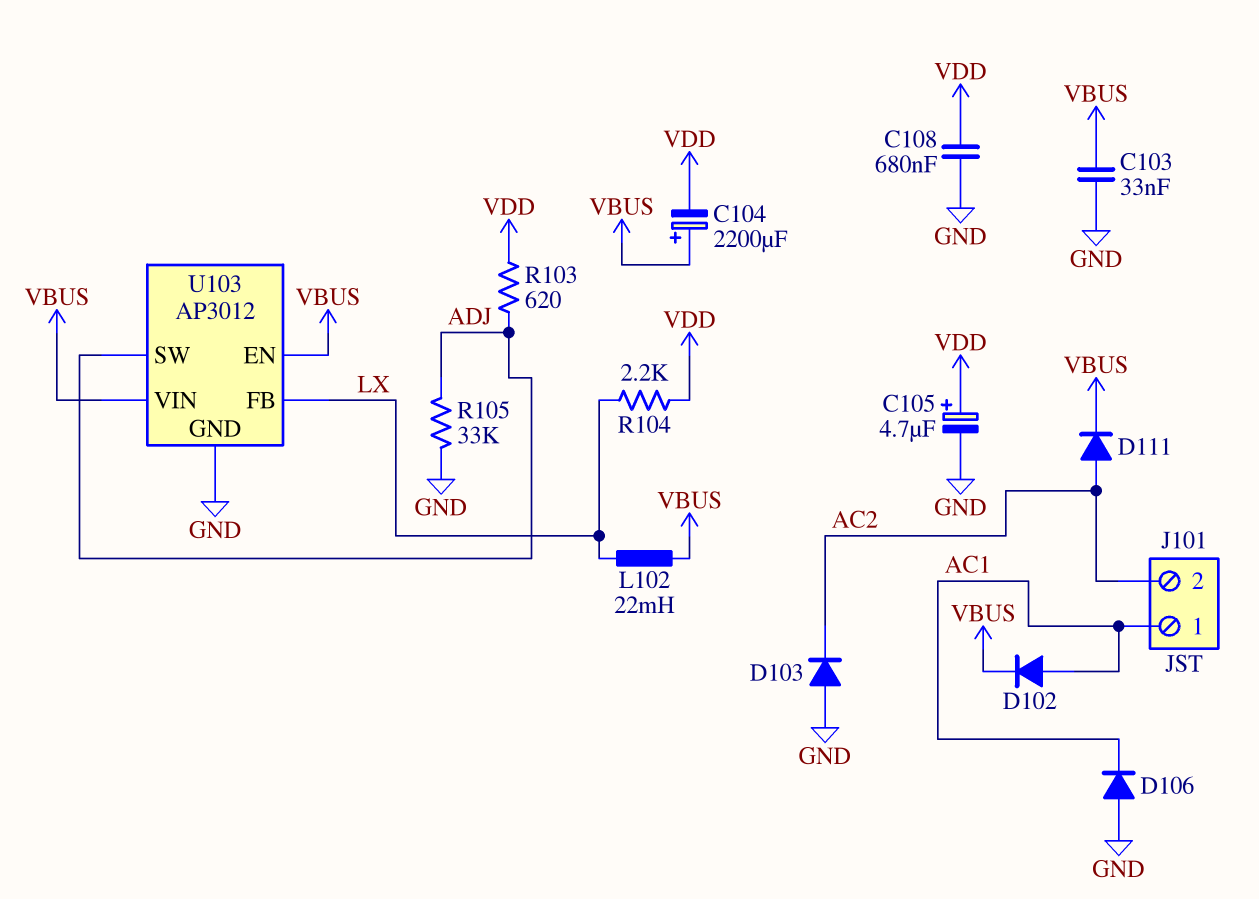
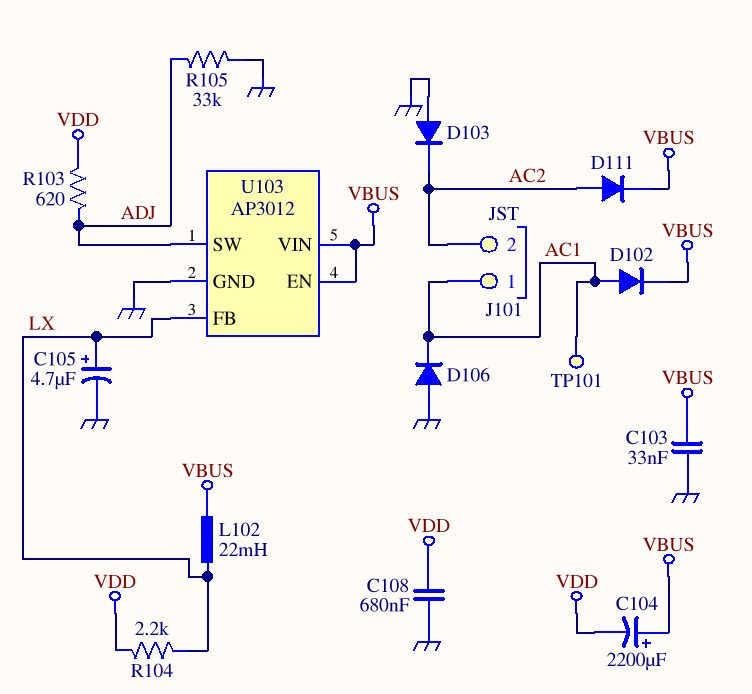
C105: 4.7uF (plus VDD, minus GND) -> 4.7uF (plus LX, minus GND)
TP101: none -> test point (AC1)

